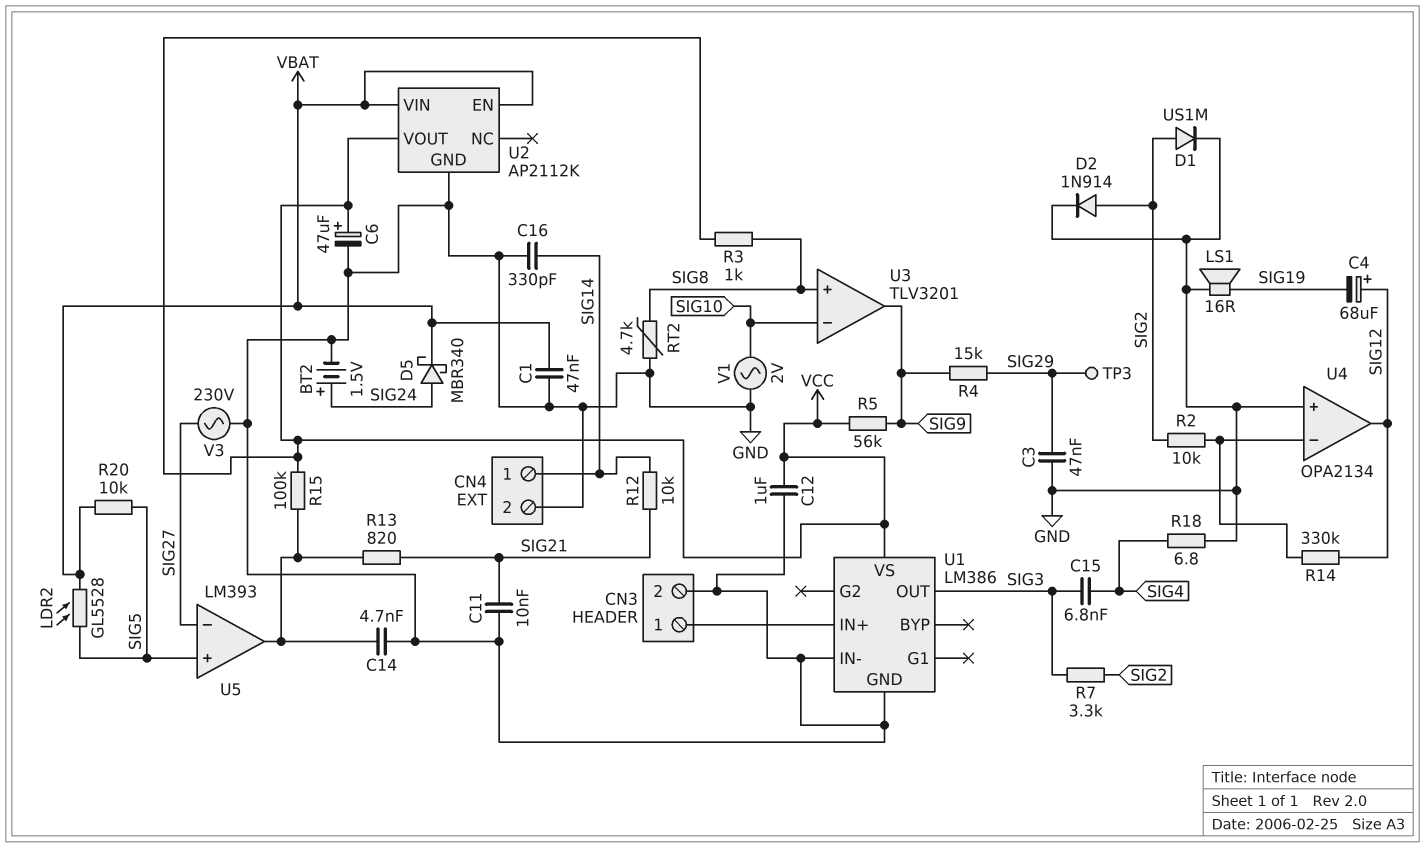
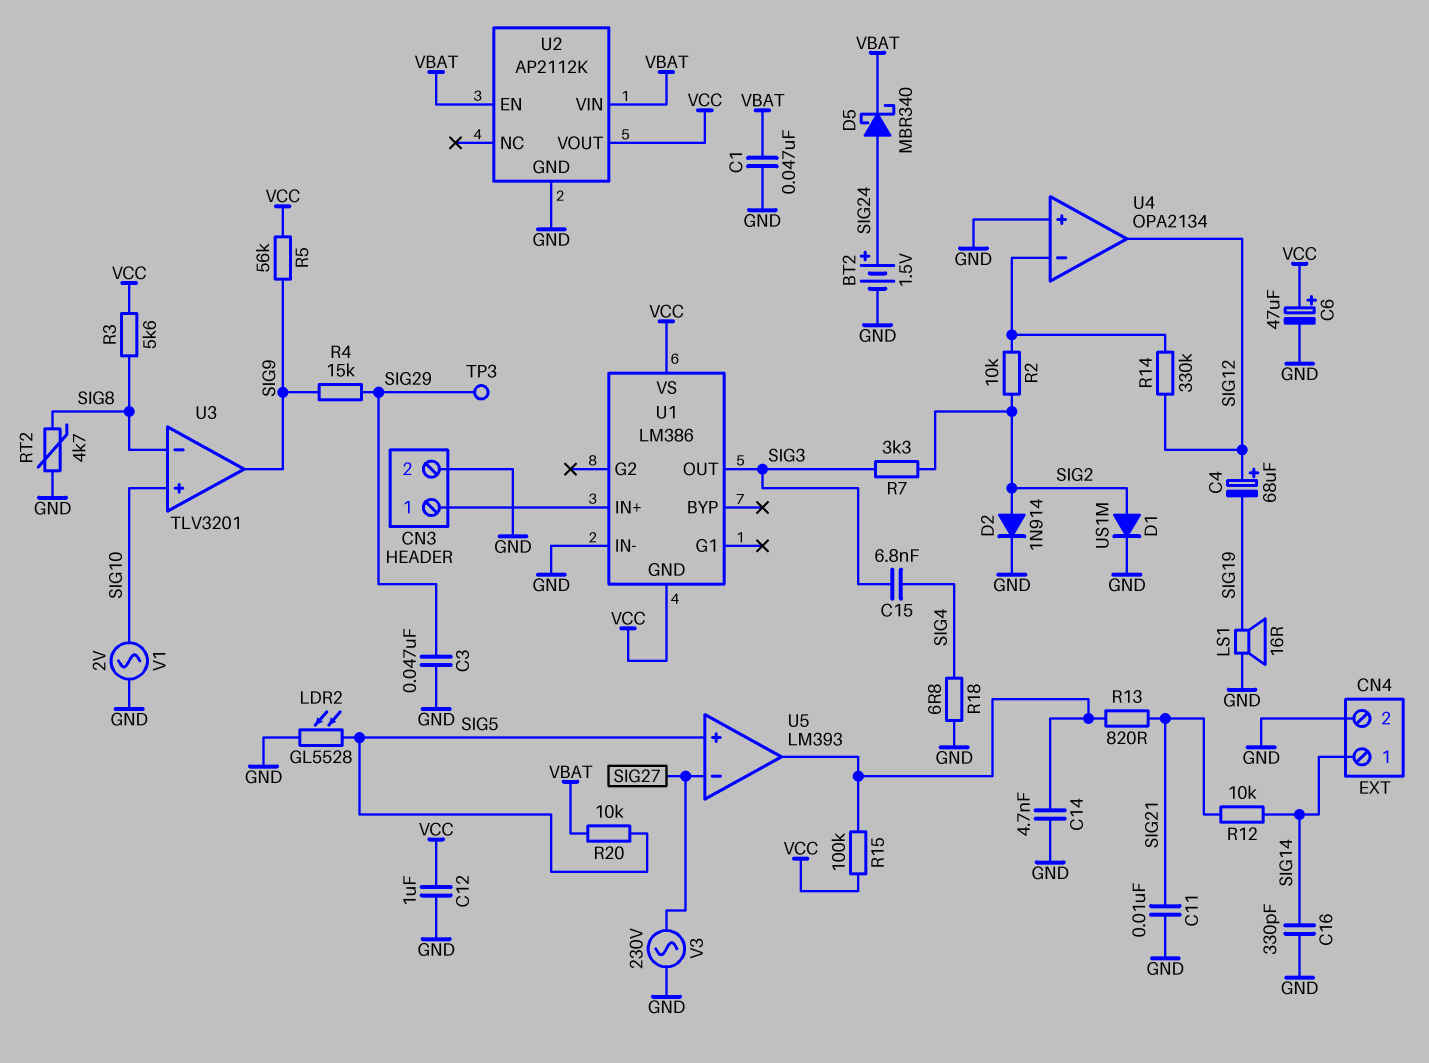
LDR2: GL5528 (SIG5, VBAT) -> GL5528 (GND, SIG5)
R3: 1k (SIG8, VCC) -> 5.6k (SIG8, VCC)
U1 pin GND: GND -> VCC
U3 pin in+: SIG8 -> SIG10
U3 pin in-: SIG10 -> SIG8

